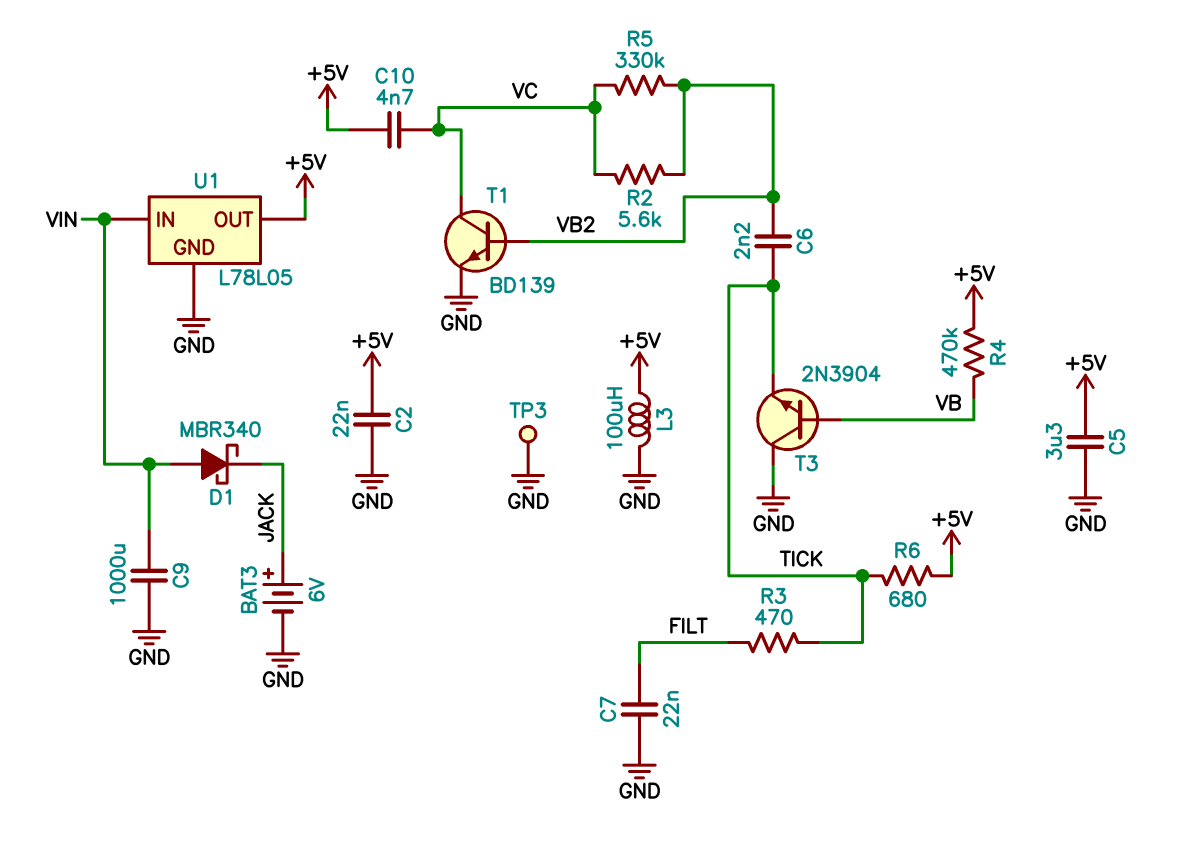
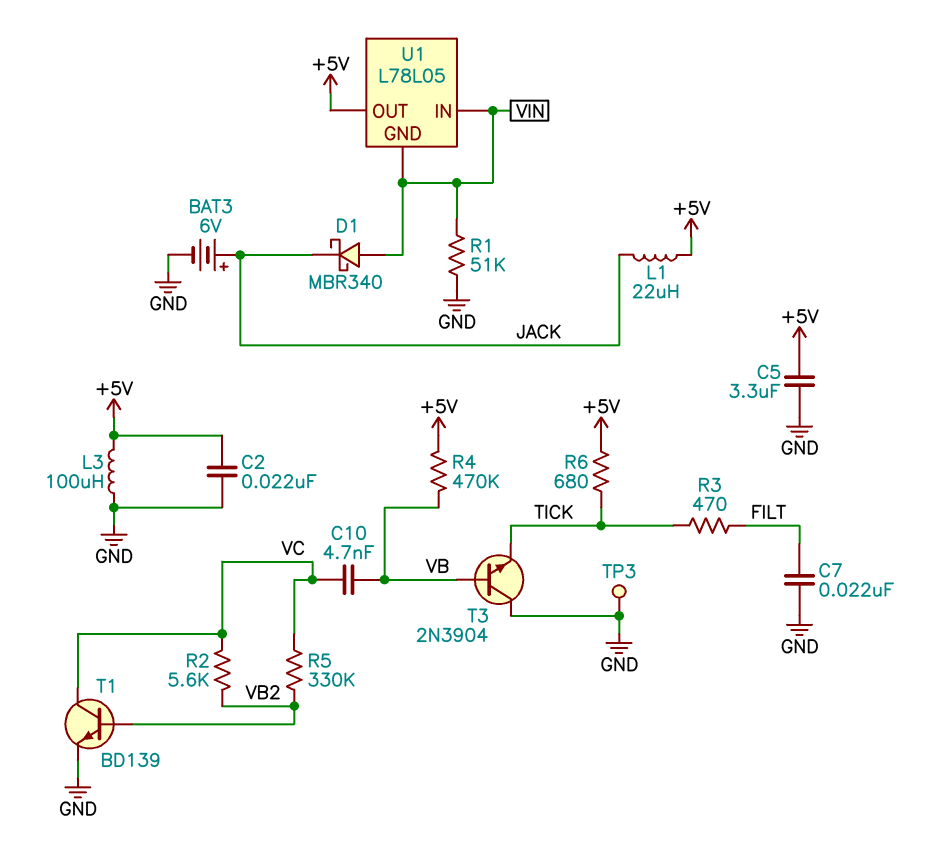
C6: 2.2nF (TICK, VB2) -> none
C9: 1000uF (GND, VIN) -> none
C10: 4.7nF (+5V, VC) -> 4.7nF (VB, VC)
L1: none -> 22uH (+5V, JACK)
R1: none -> 51k (GND, VIN)
U1 pin GND: GND -> VIN

